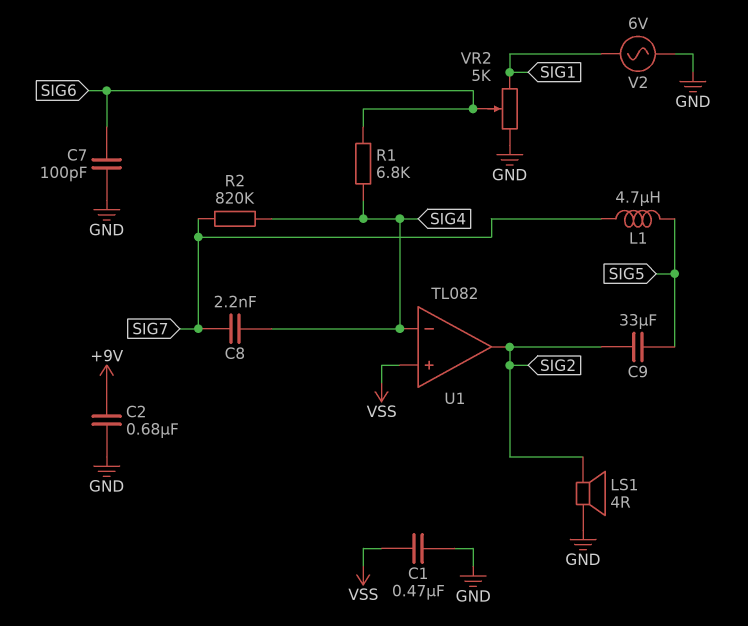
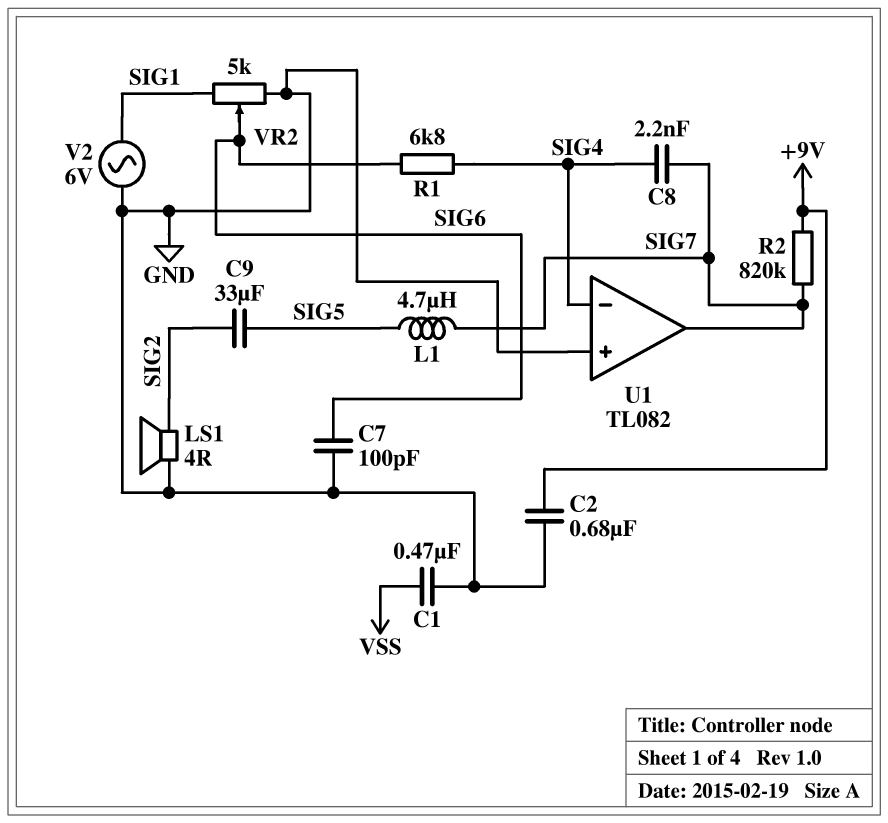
R2: 820k (SIG4, SIG7) -> 820k (+9V, SIG7)
U1 pin in+: VSS -> GND
U1 pin out: SIG2 -> SIG7

